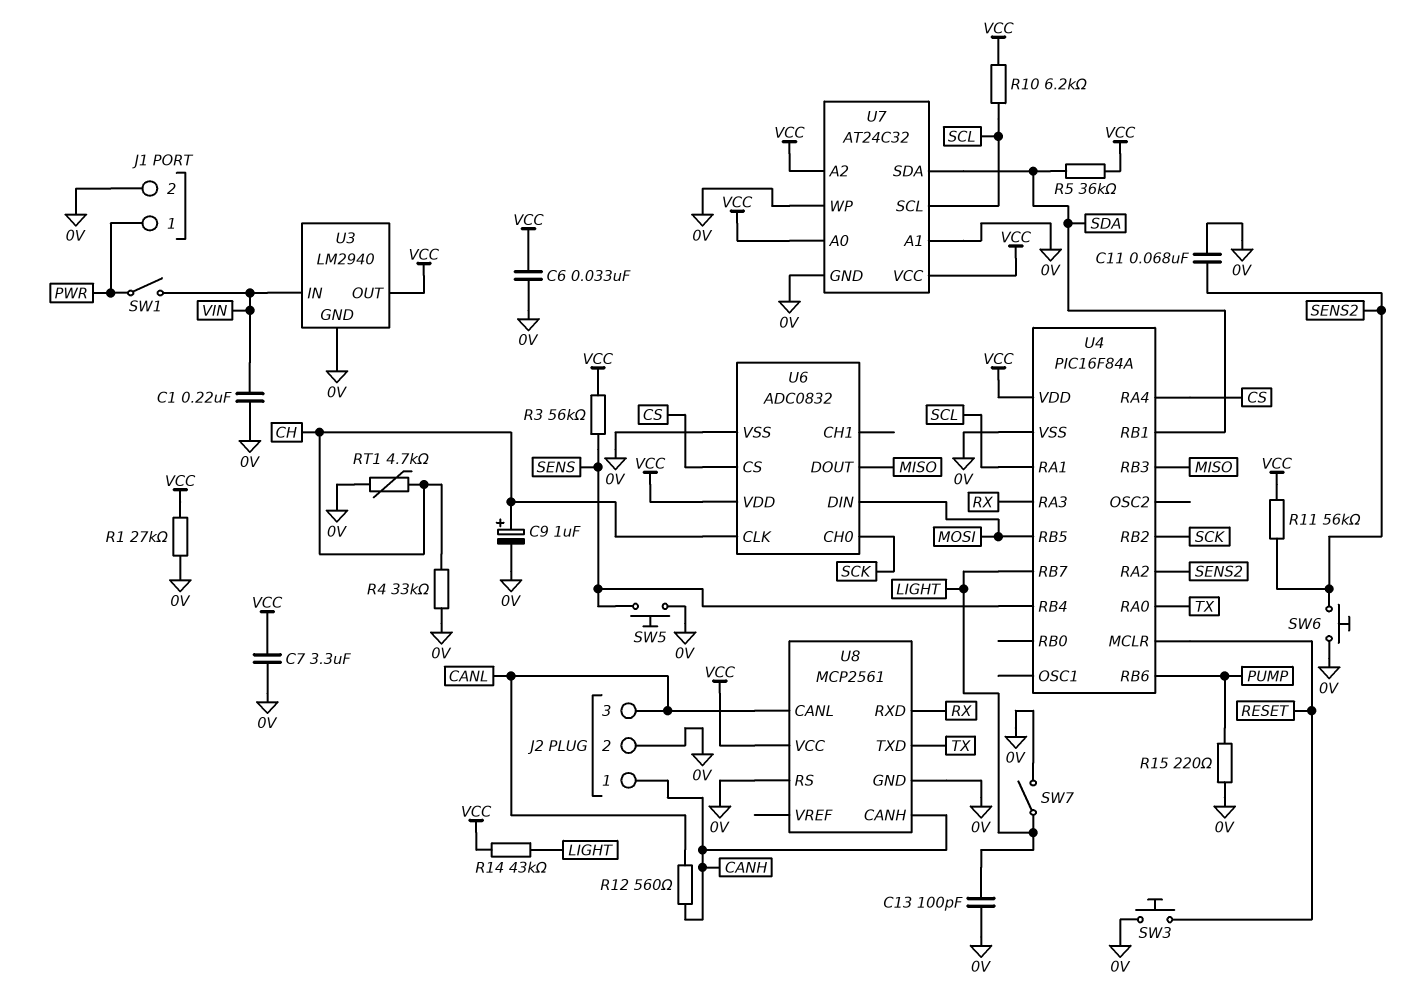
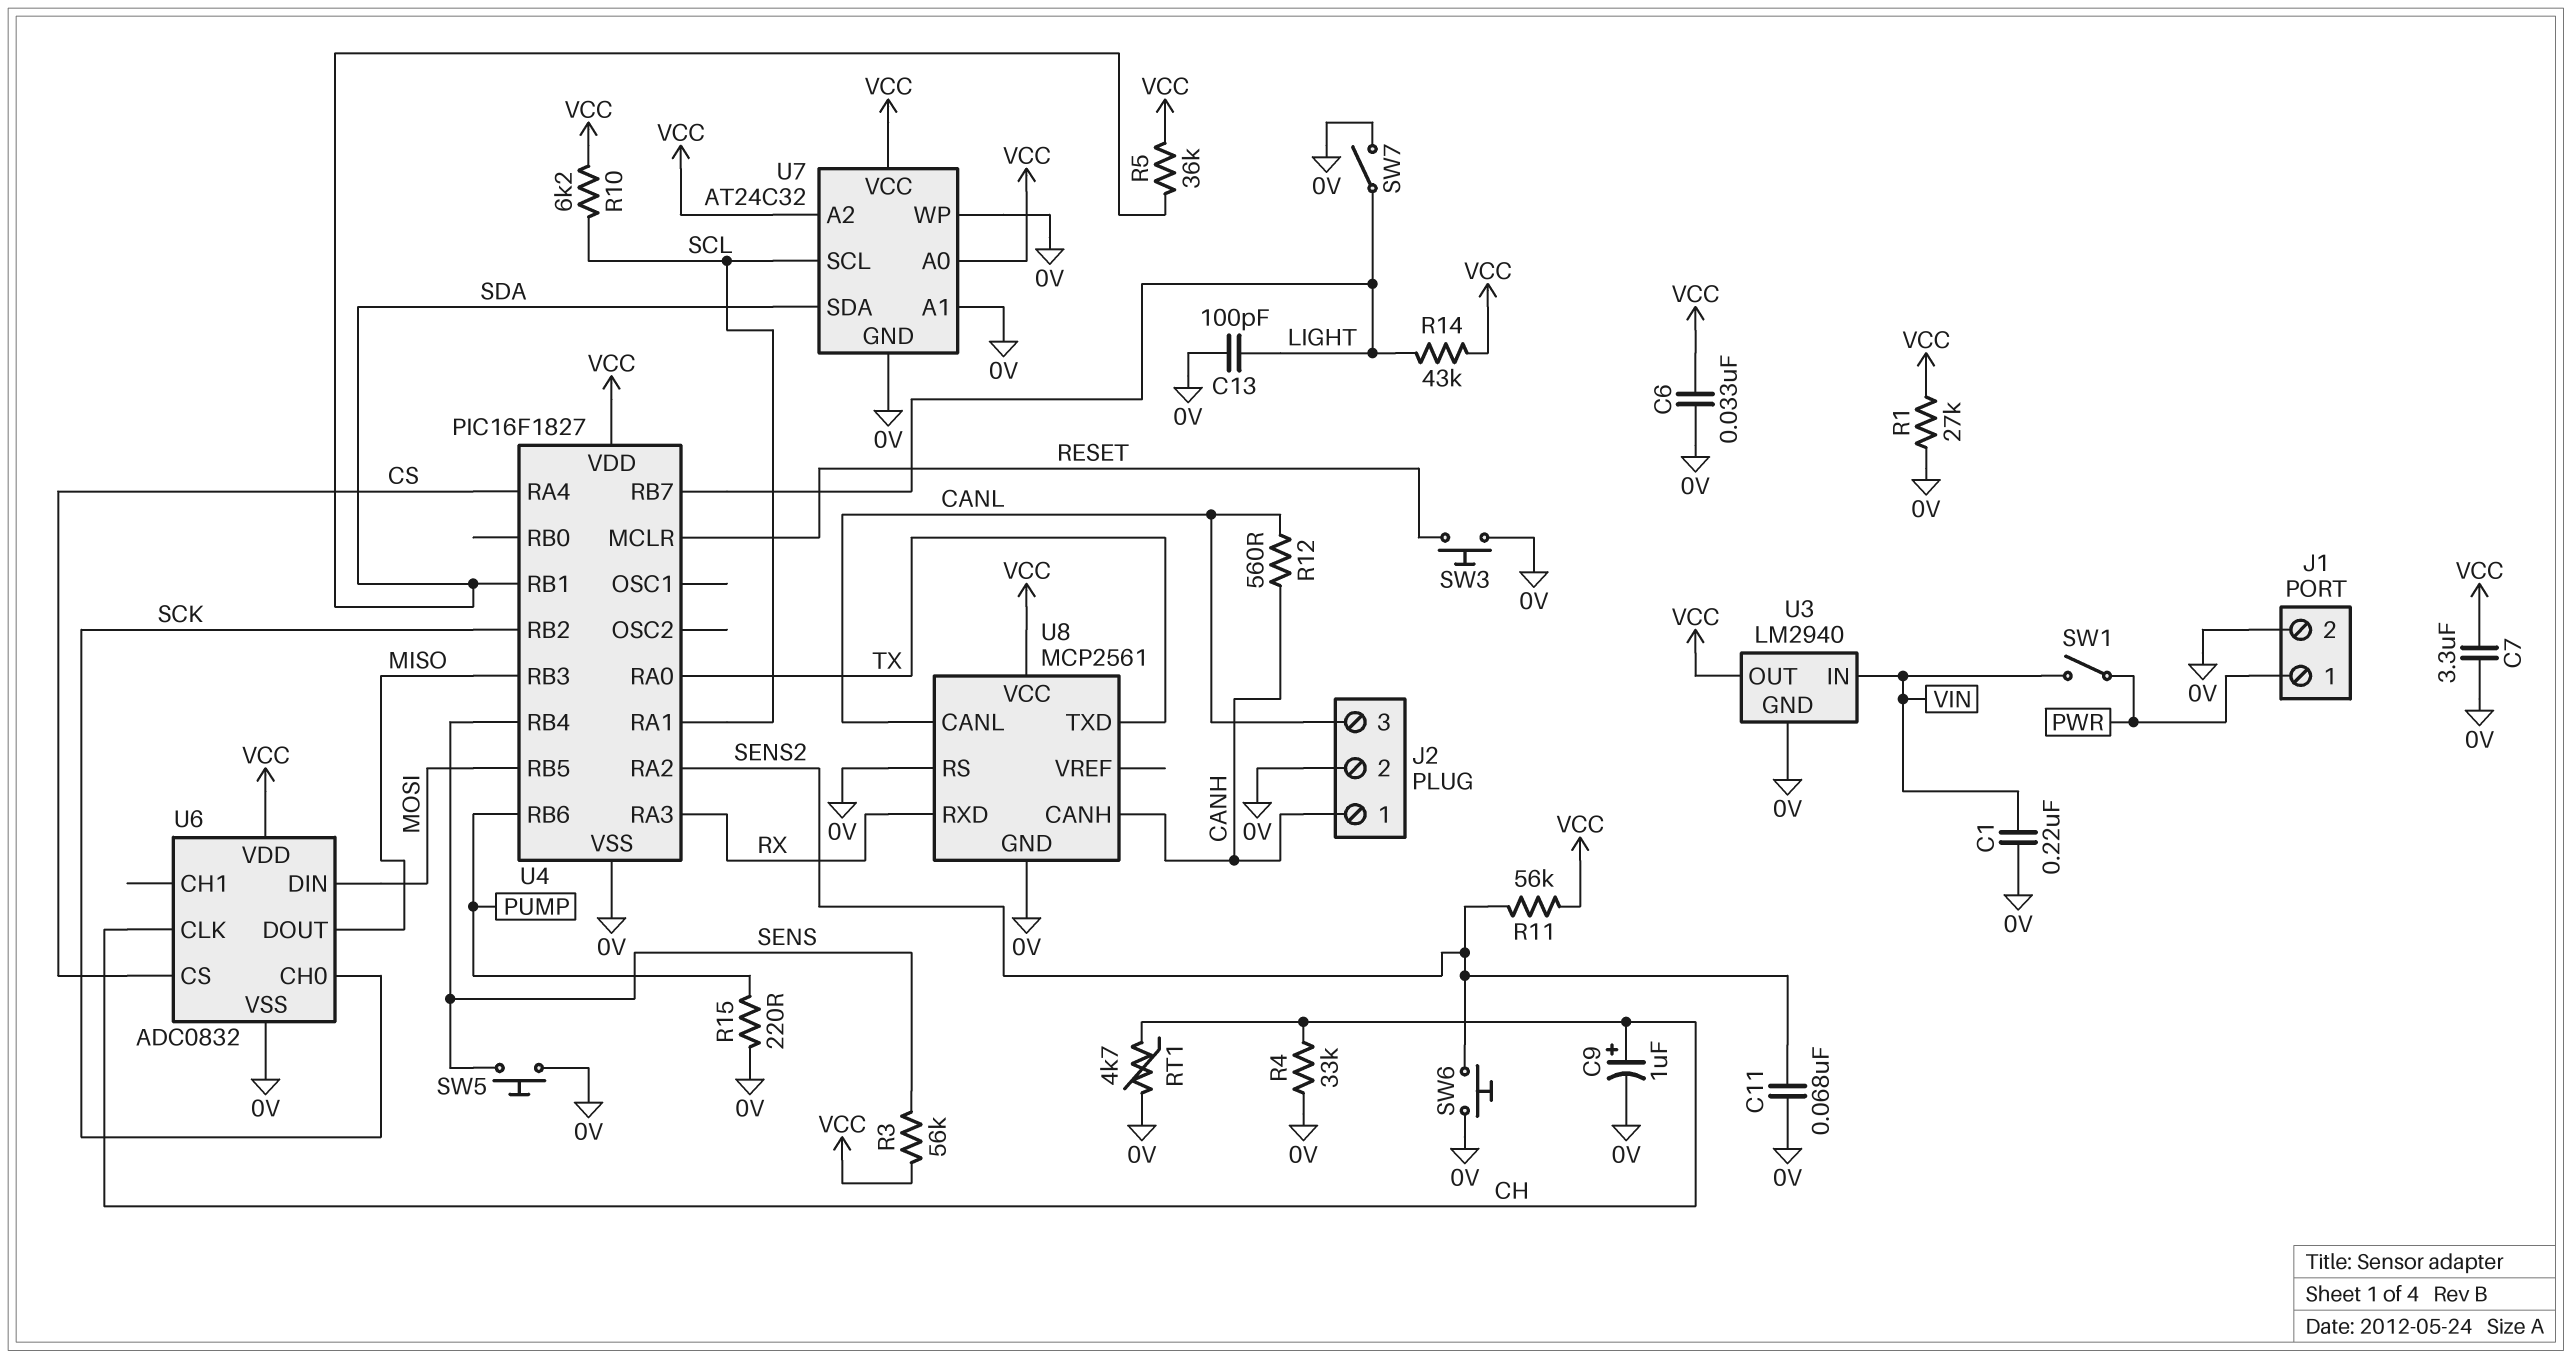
U4: PIC16F84A -> PIC16F1827

